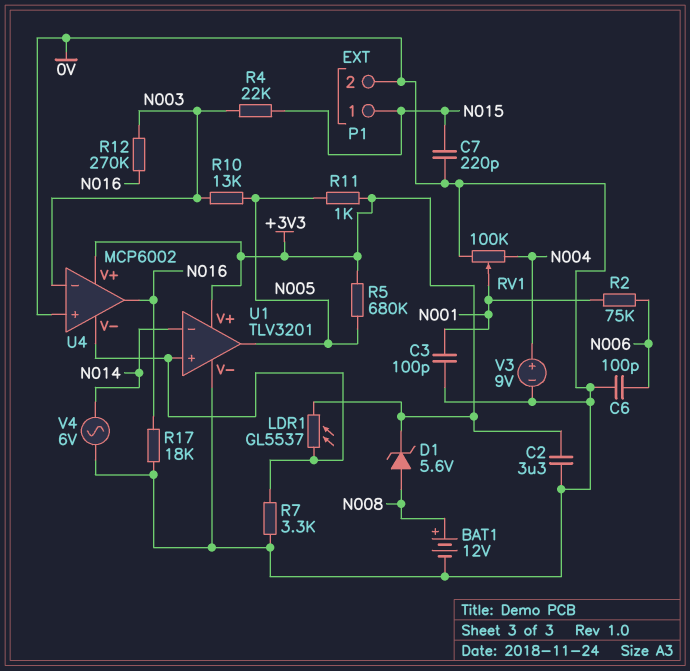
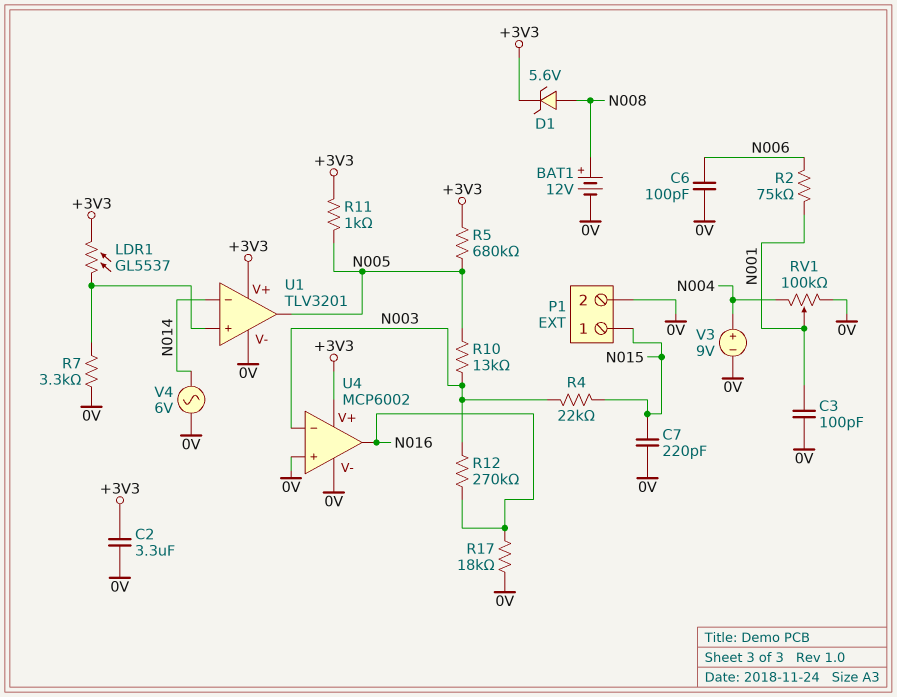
U4 pin V-: U1/in+ -> 0V

